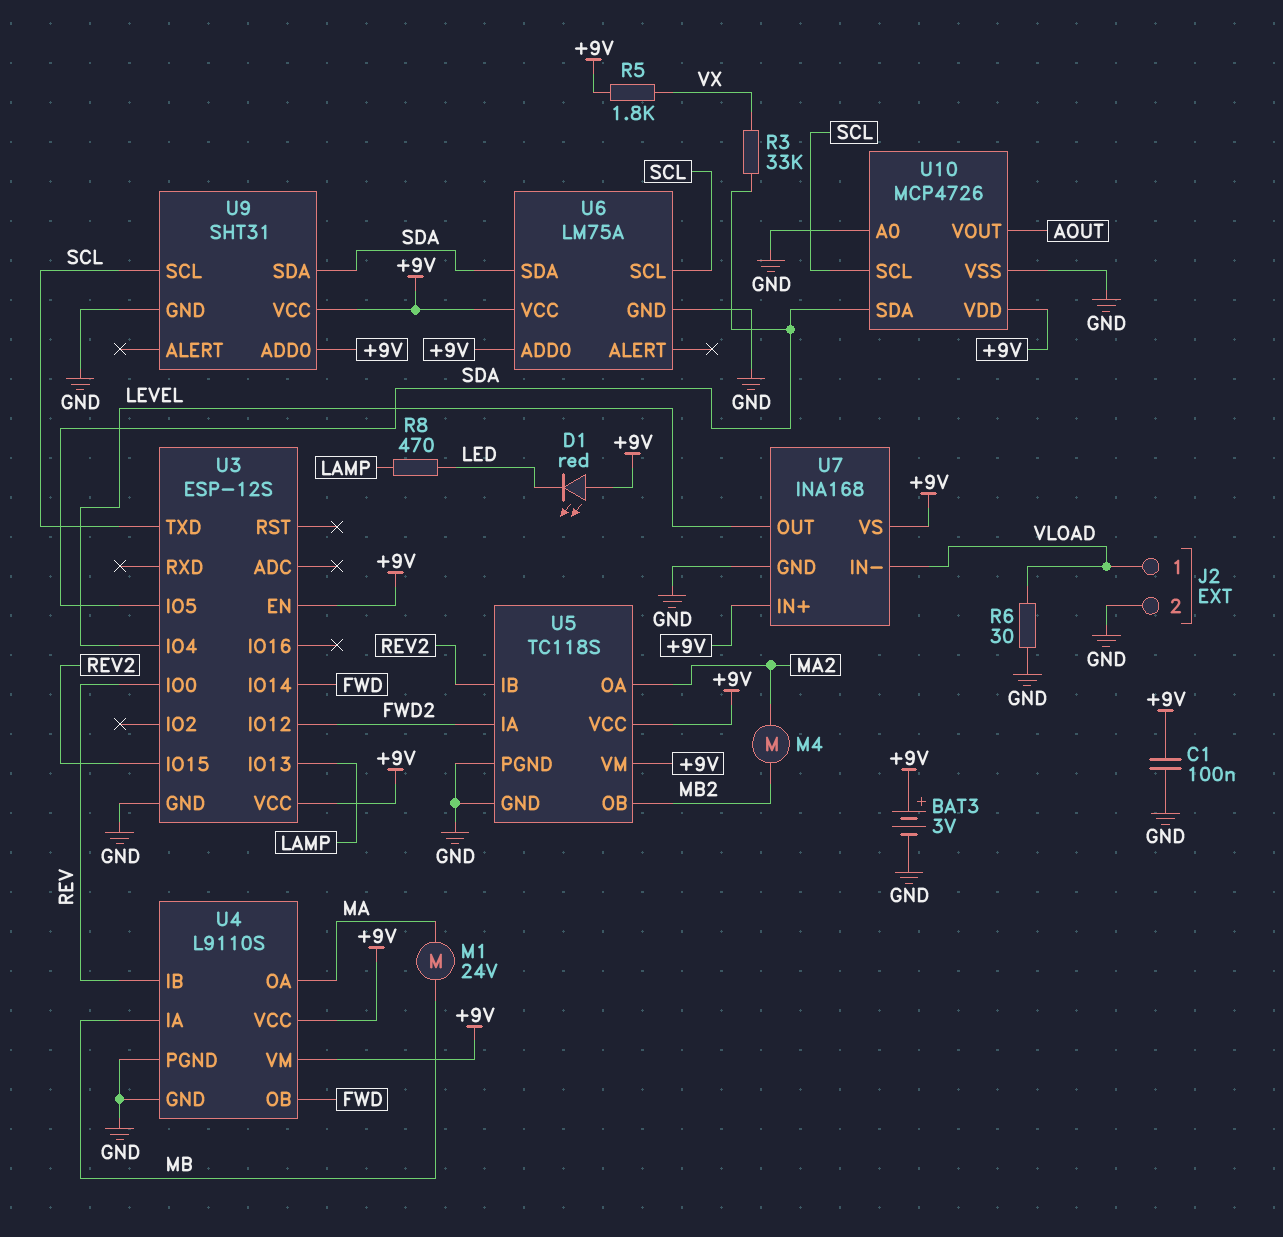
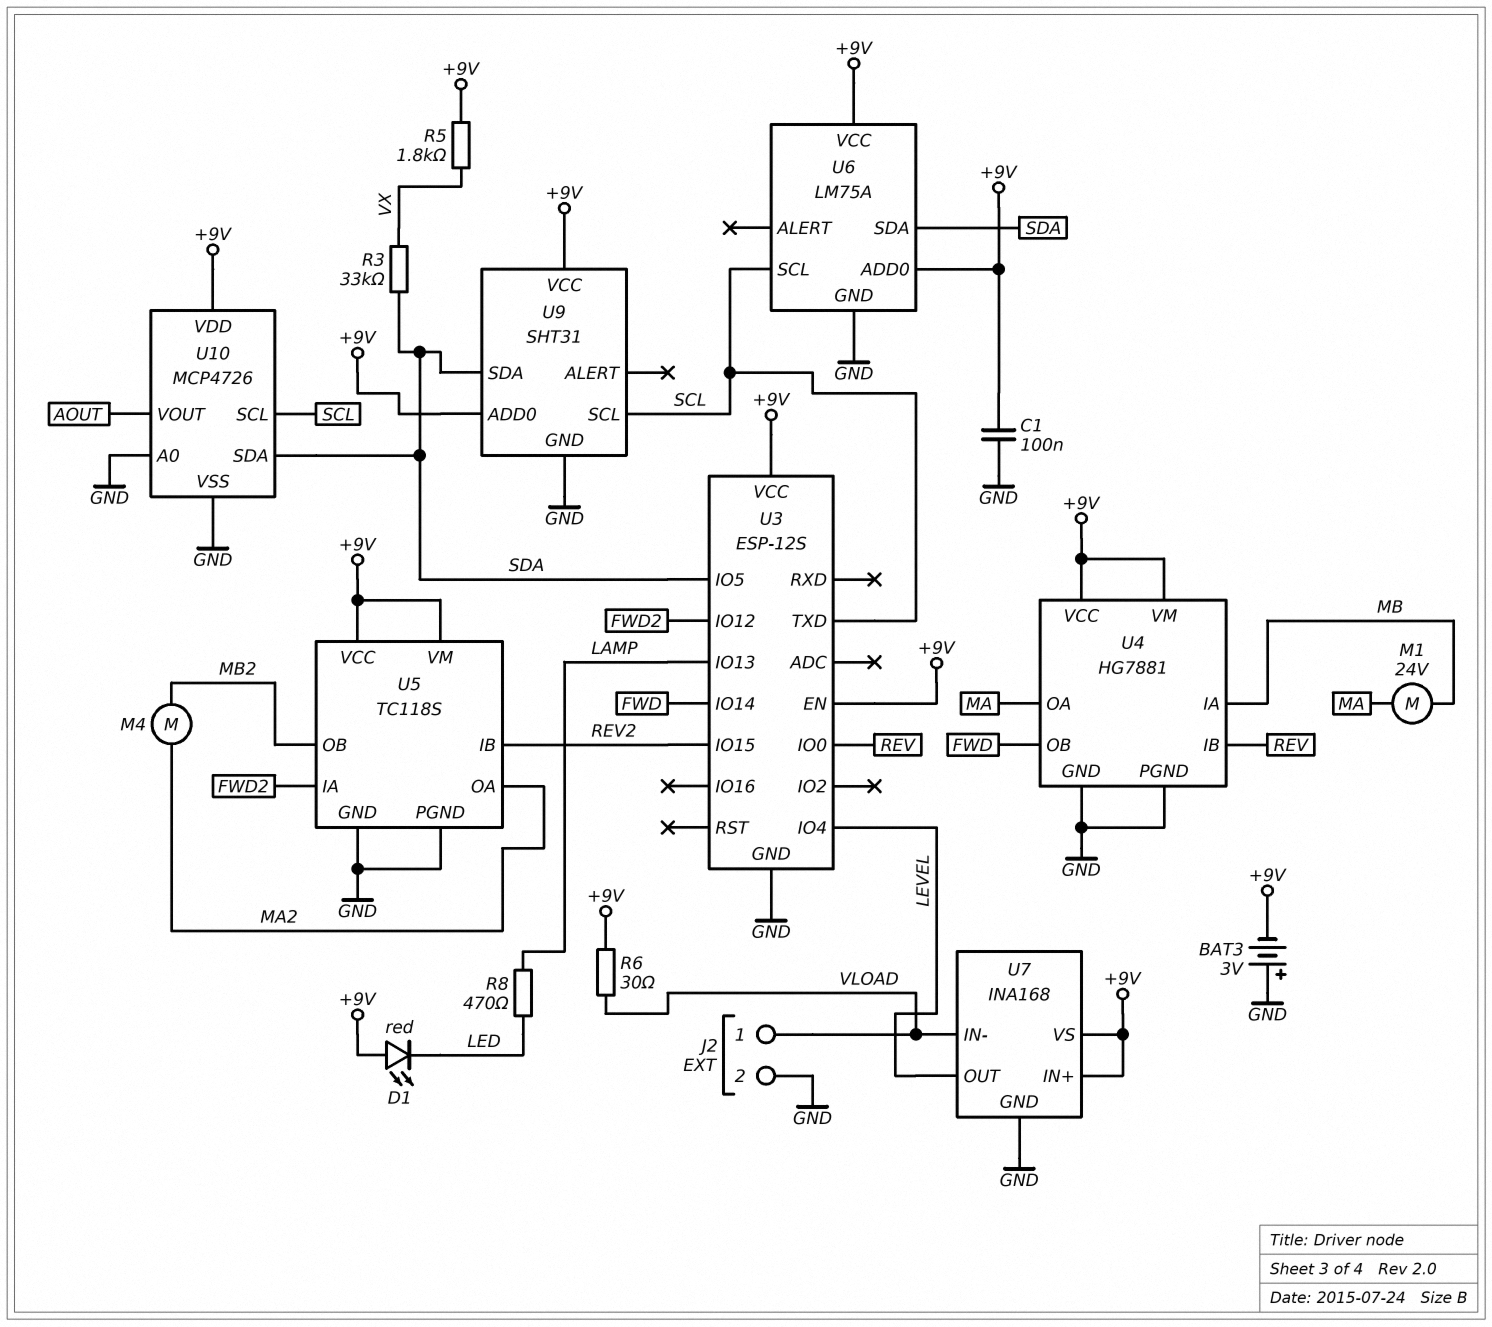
BAT3: 3V (plus +9V, minus GND) -> 3V (plus GND, minus +9V)
R6: 30 (GND, VLOAD) -> 30 (+9V, VLOAD)
U4: L9110S -> HG7881

